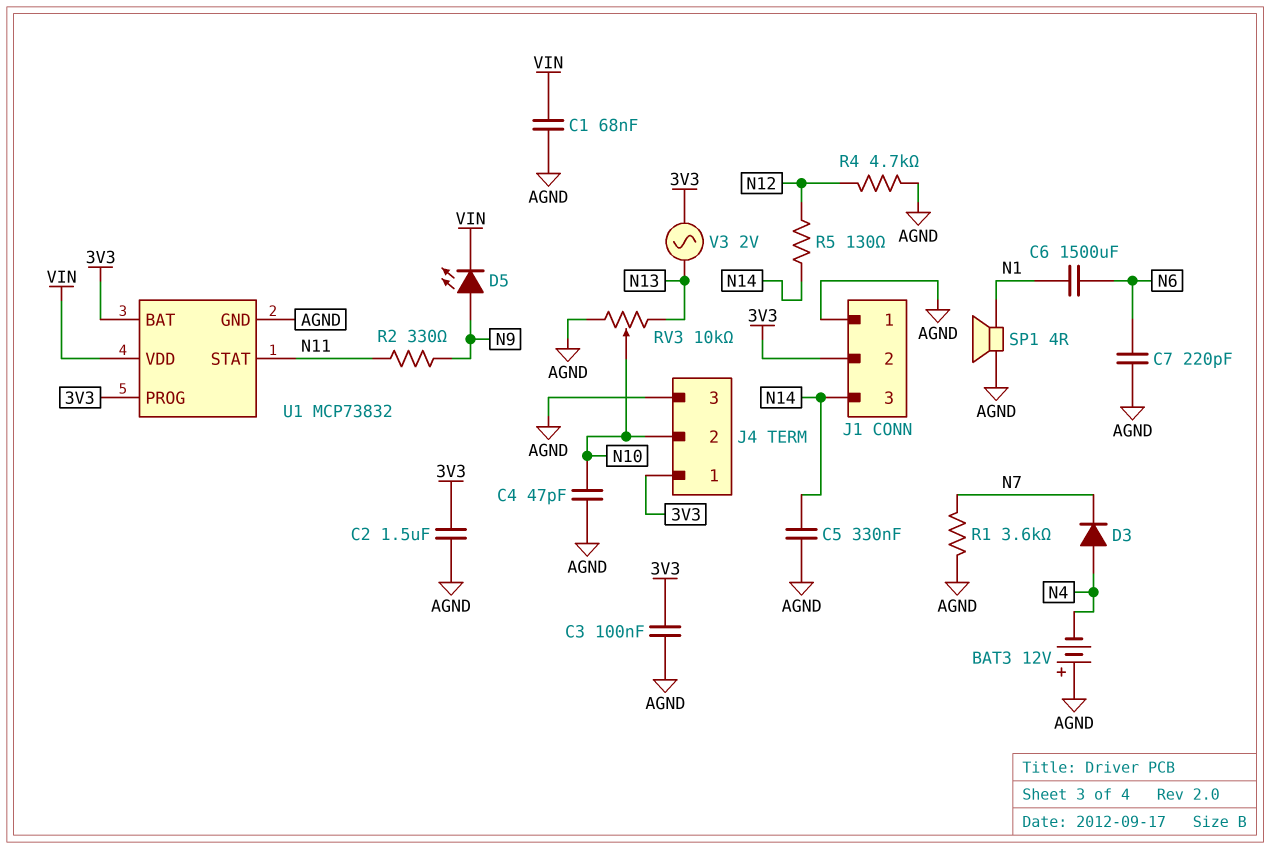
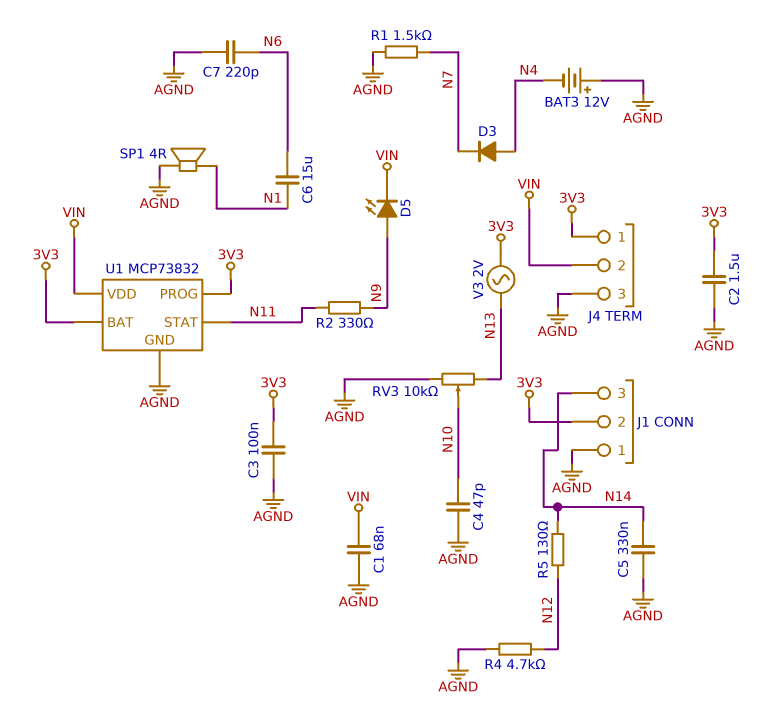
C6: 1500uF (N1, N6) -> 15uF (N1, N6)
J4 pin 2: N10 -> VIN
R1: 3.6k (AGND, N7) -> 1.5k (AGND, N7)

